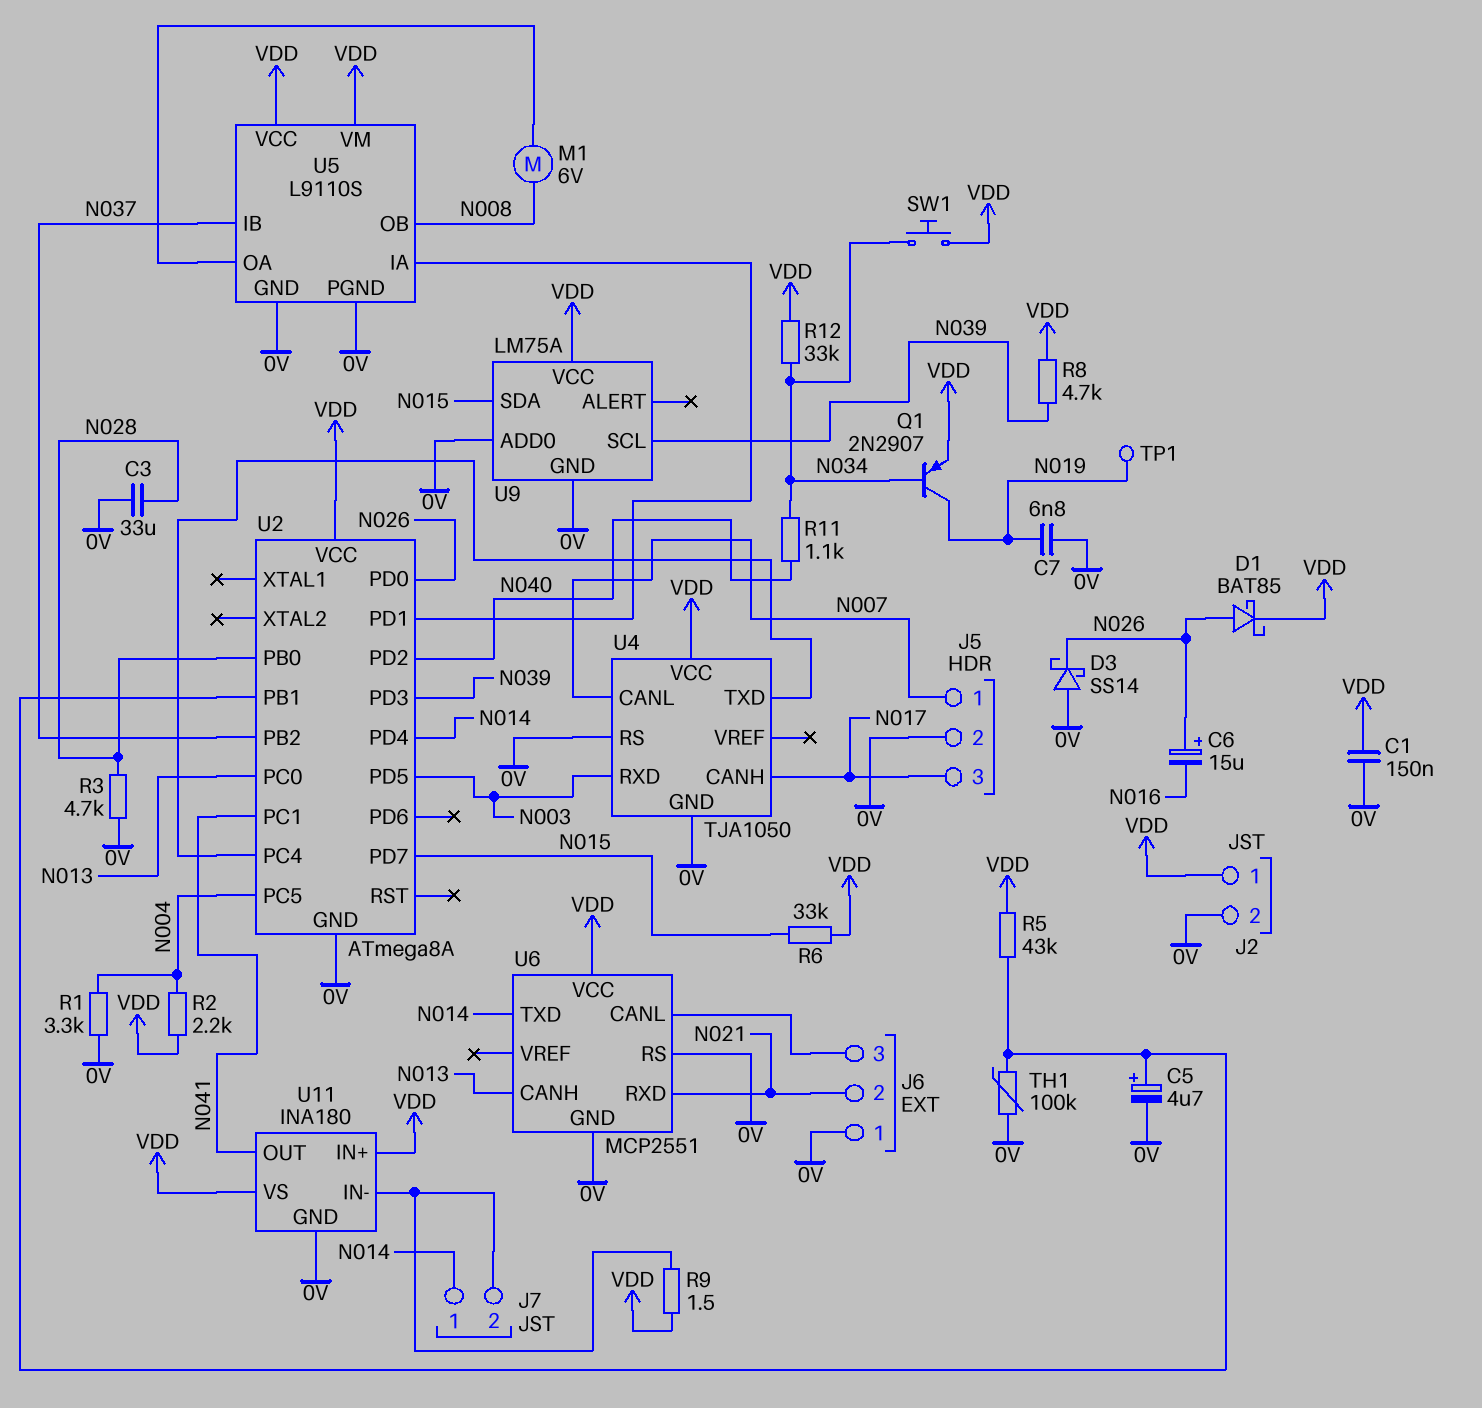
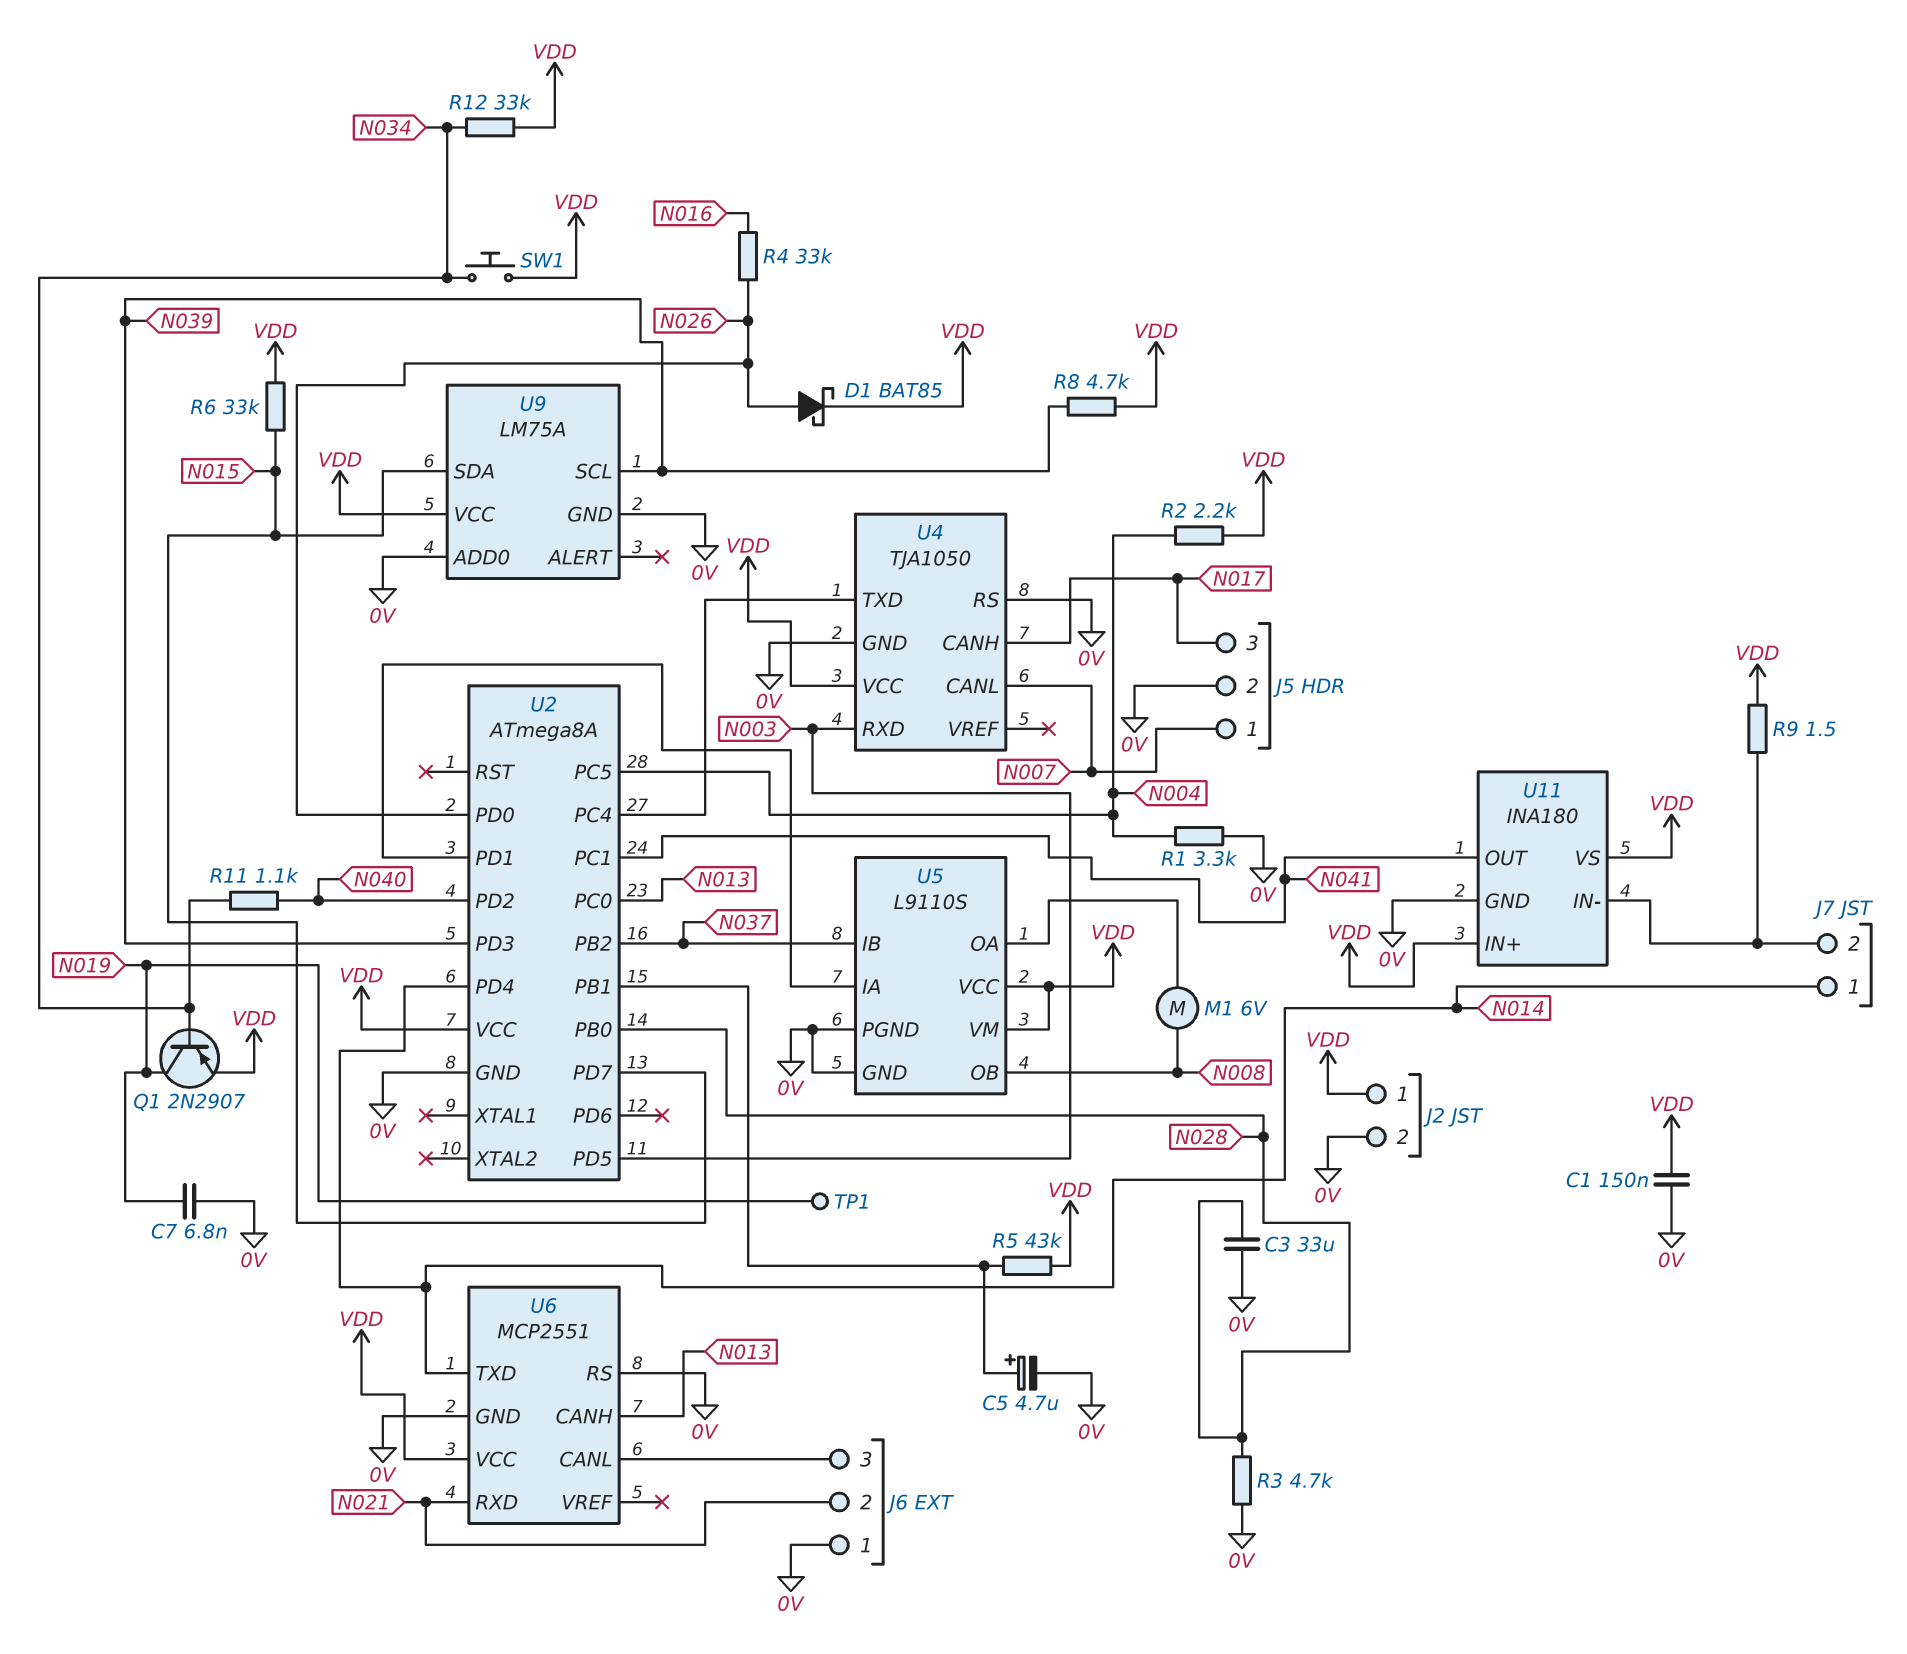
C6: 15uF (plus N026, minus N016) -> none
D3: schottky SS14 (A 0V, K N026) -> none
R4: none -> 33k (N016, N026)
TH1: 100k (0V, U2/PB1) -> none

